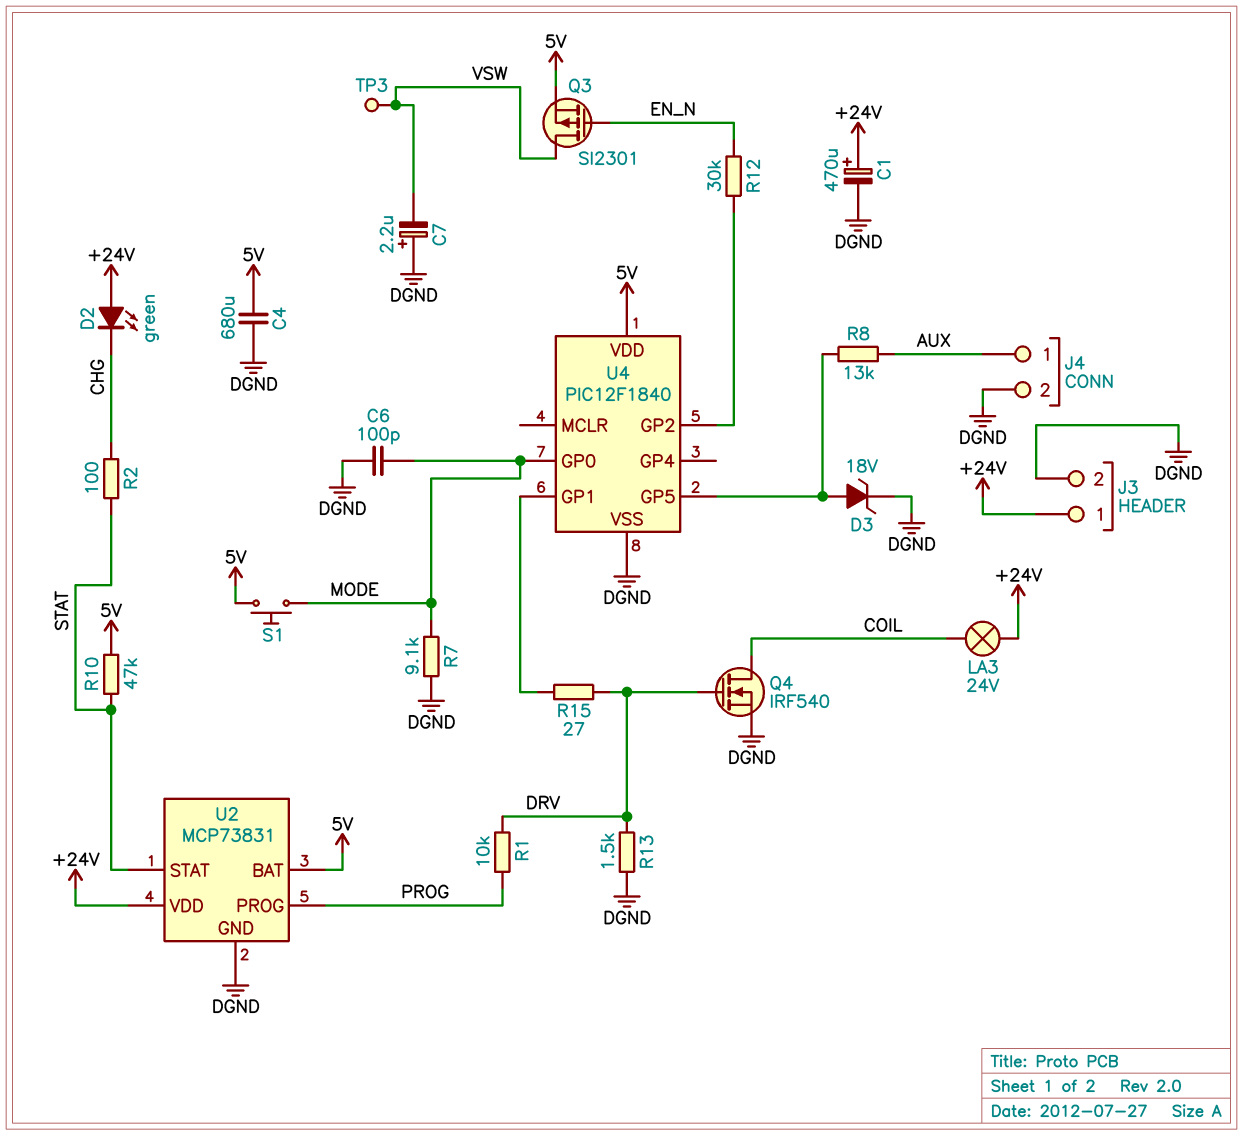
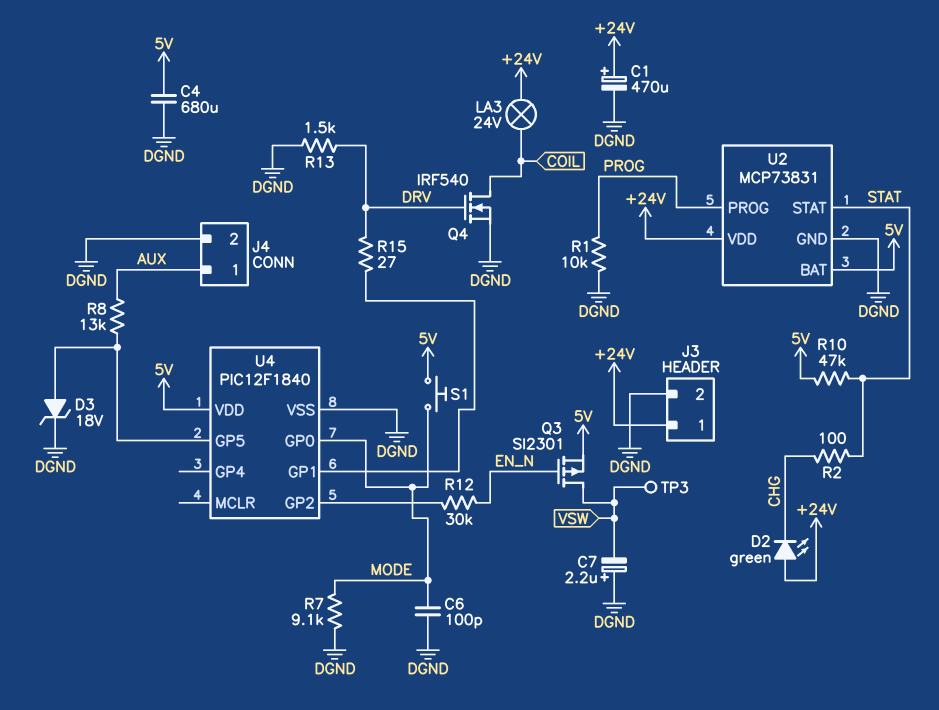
R1: 10k (DRV, PROG) -> 10k (DGND, PROG)

